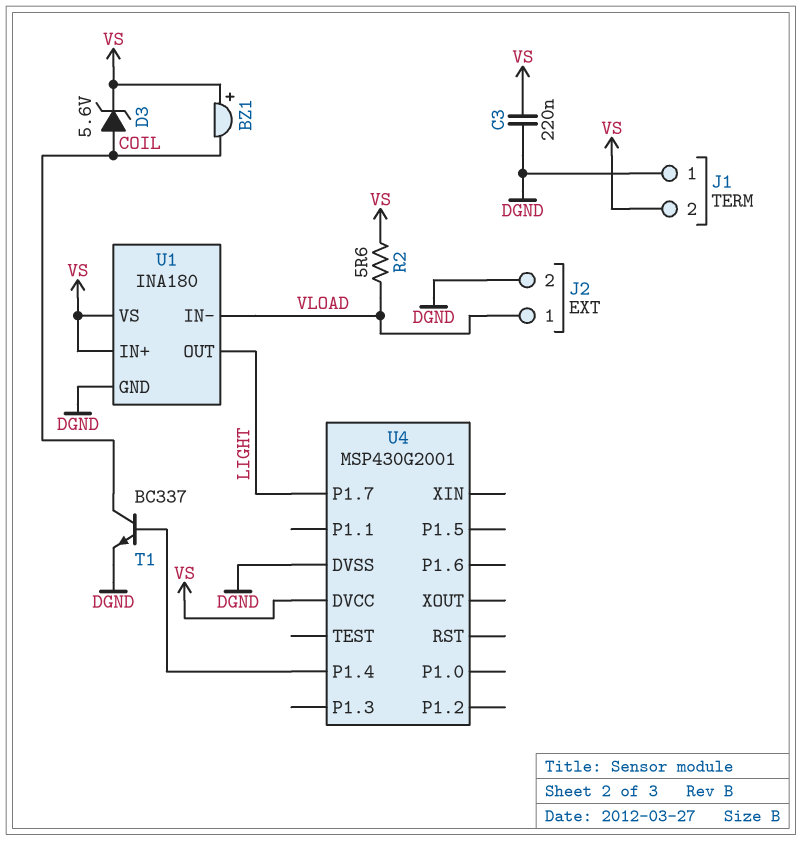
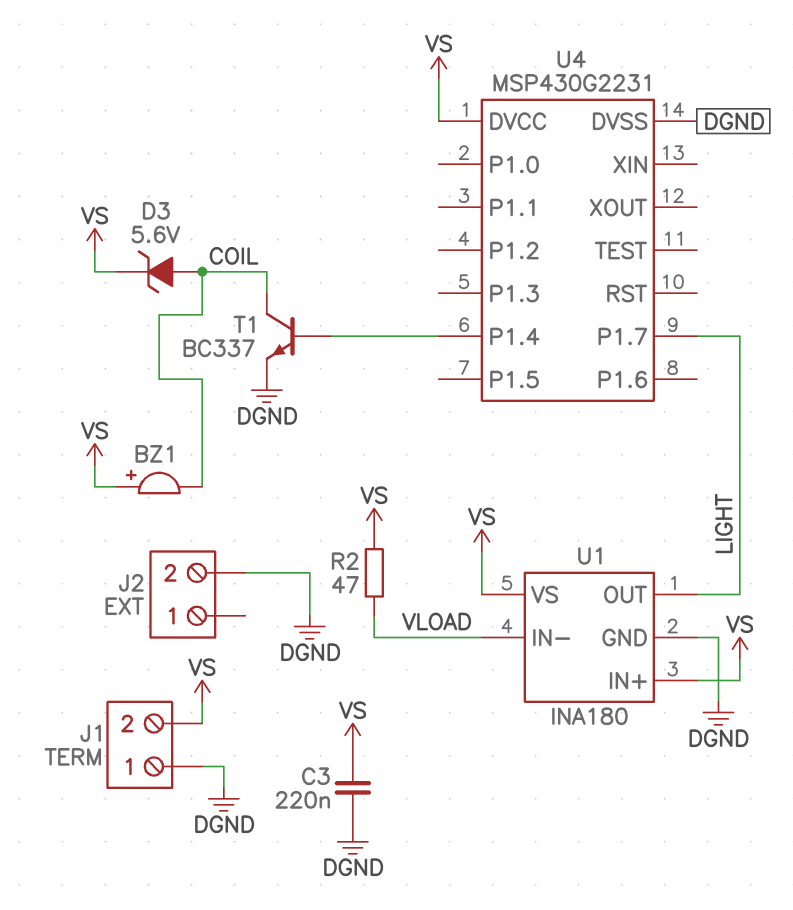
J2 pin 1: VLOAD -> none
R2: 5.6 (VLOAD, VS) -> 47 (VLOAD, VS)
U4: MSP430G2001 -> MSP430G2231

